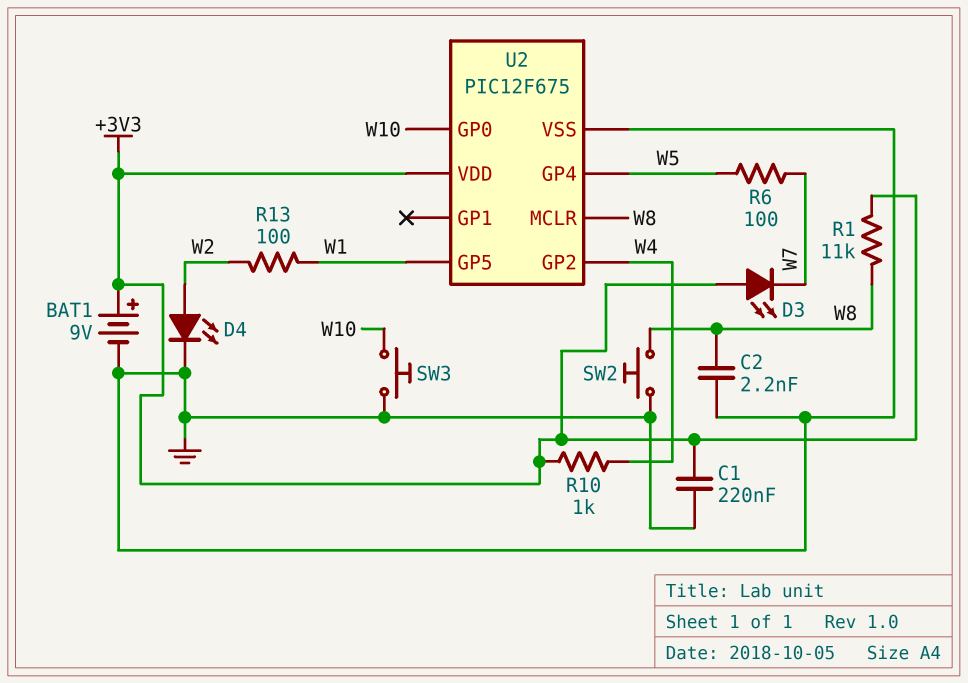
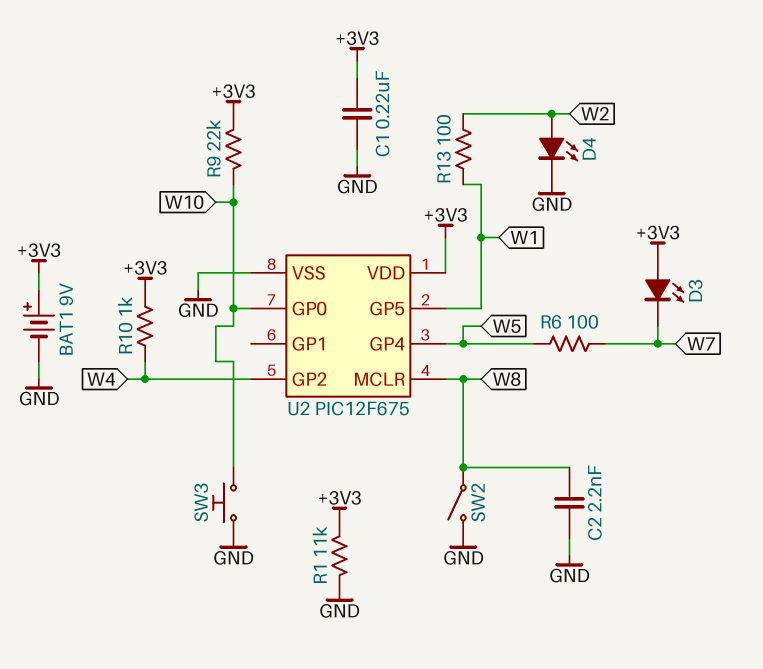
R1: 11k (+3V3, W8) -> 11k (+3V3, GND)
R9: none -> 22k (+3V3, W10)
SW2: button (GND, W8) -> switch (GND, W8)

